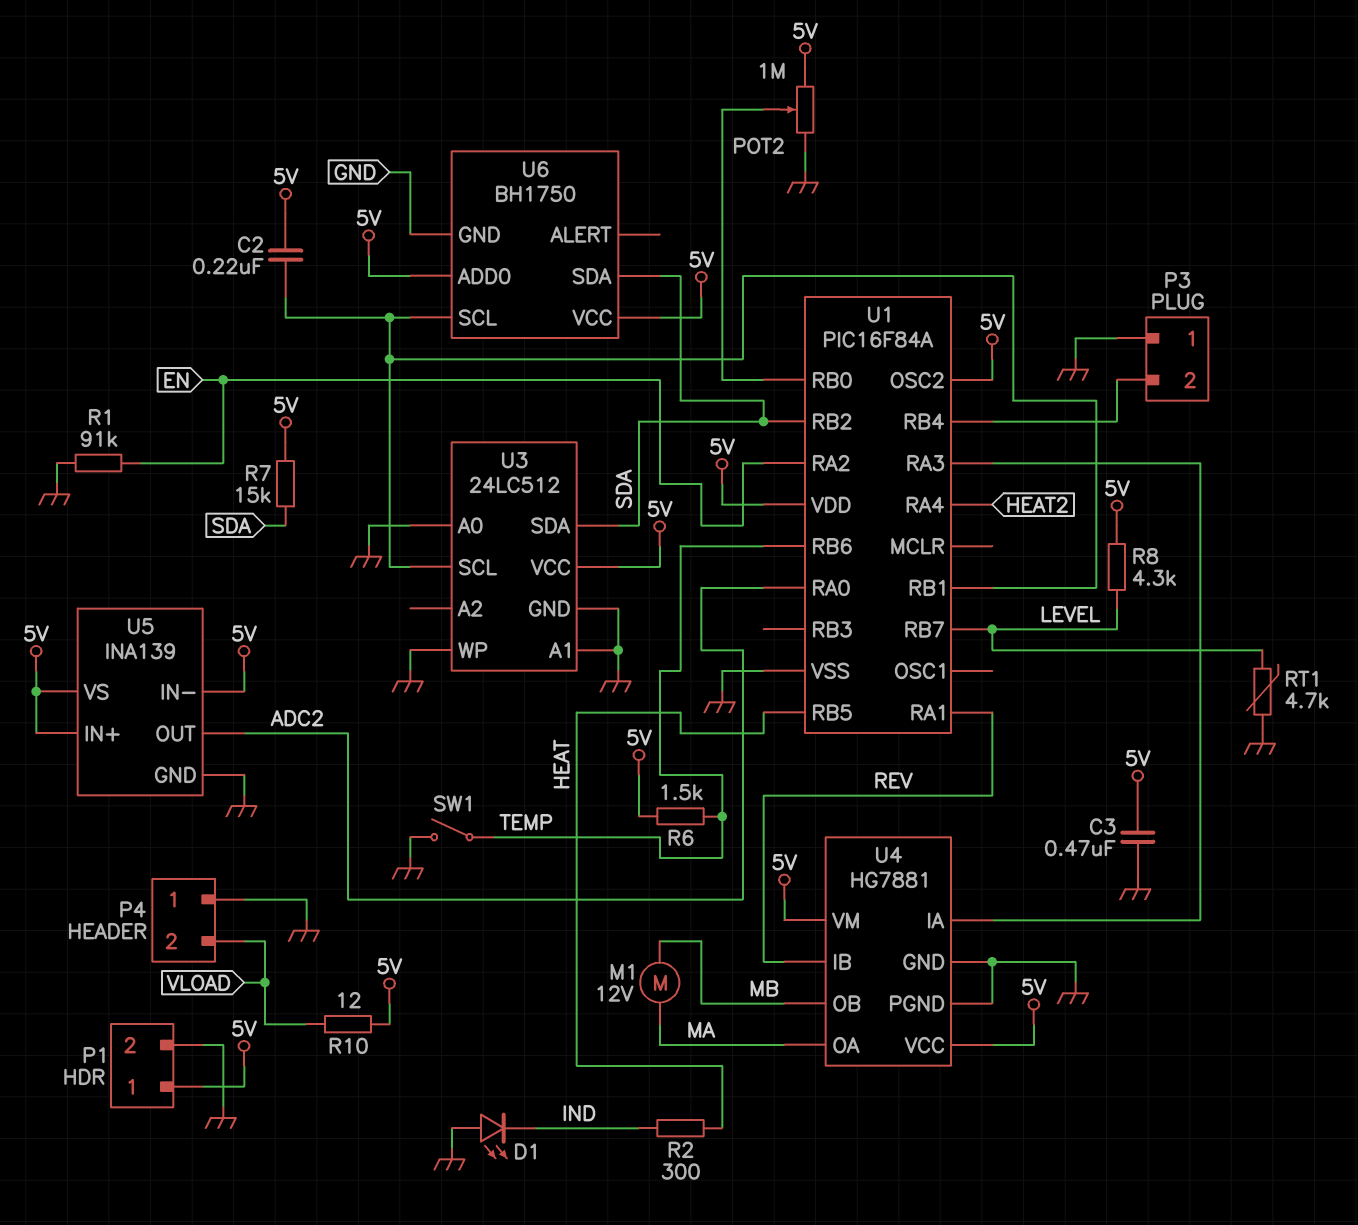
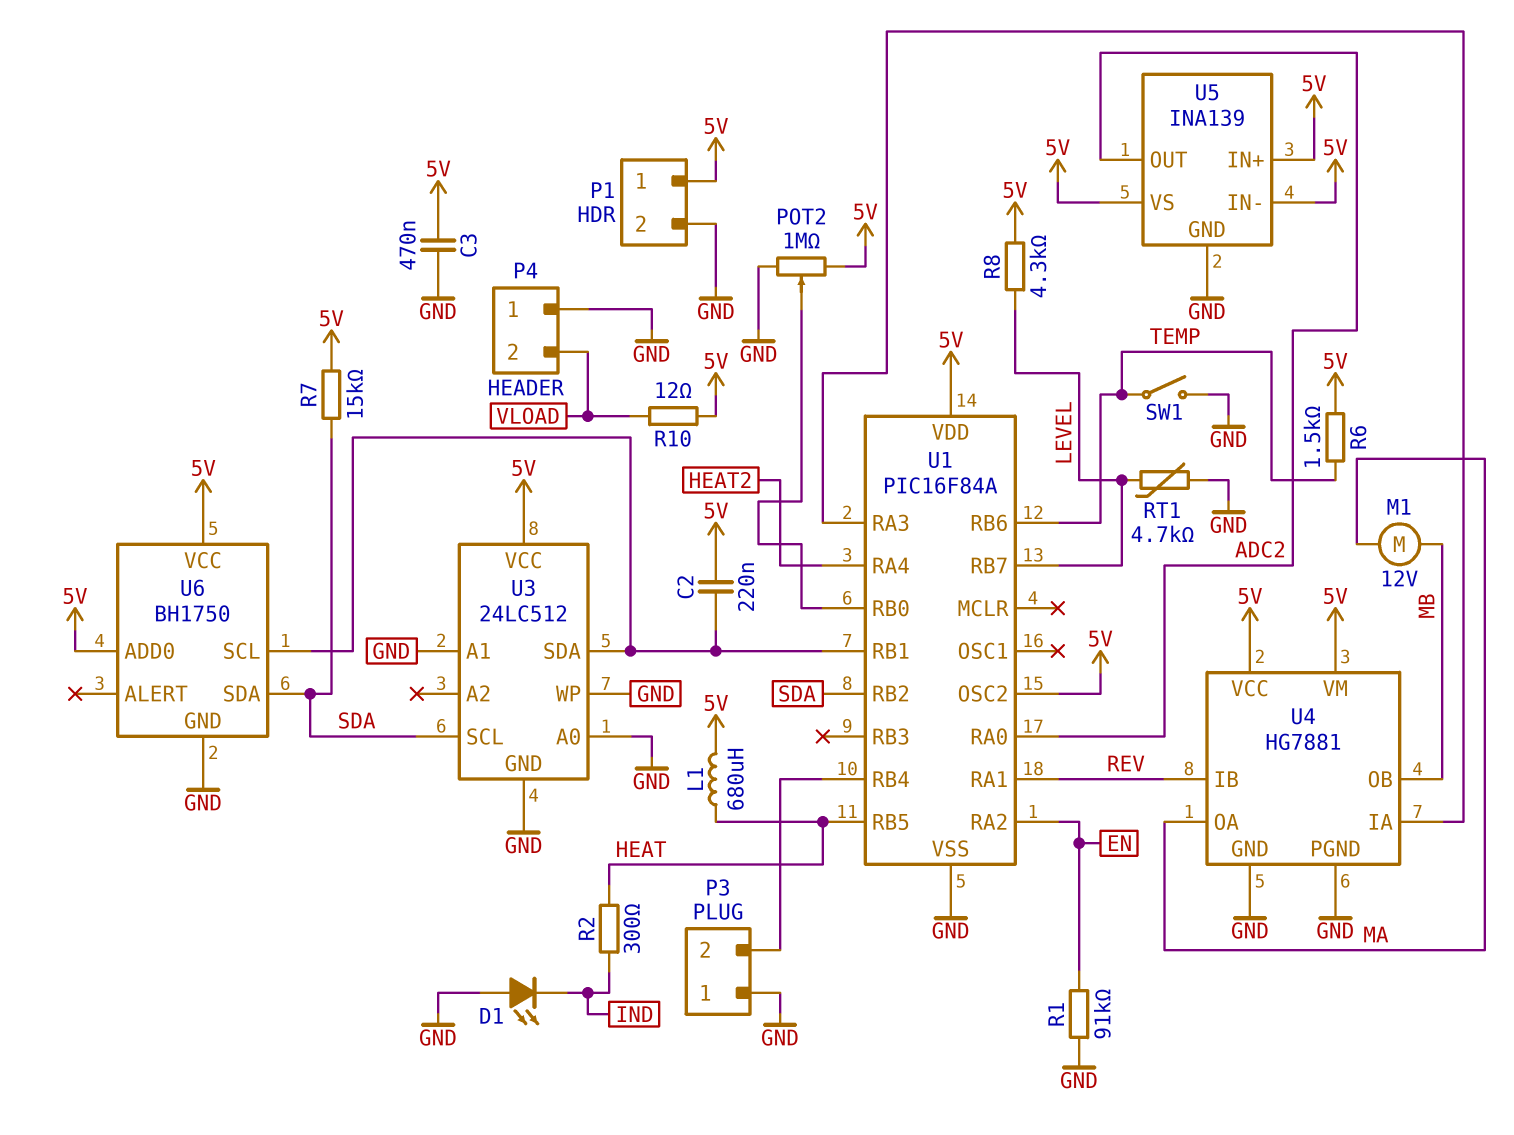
L1: none -> 680uH (5V, HEAT)
U3 pin SCL: U1/RB1 -> SDA
U3 pin SDA: SDA -> U1/RB1

